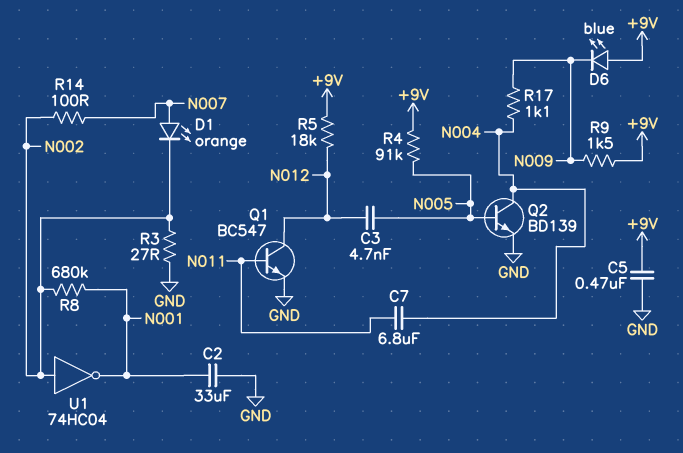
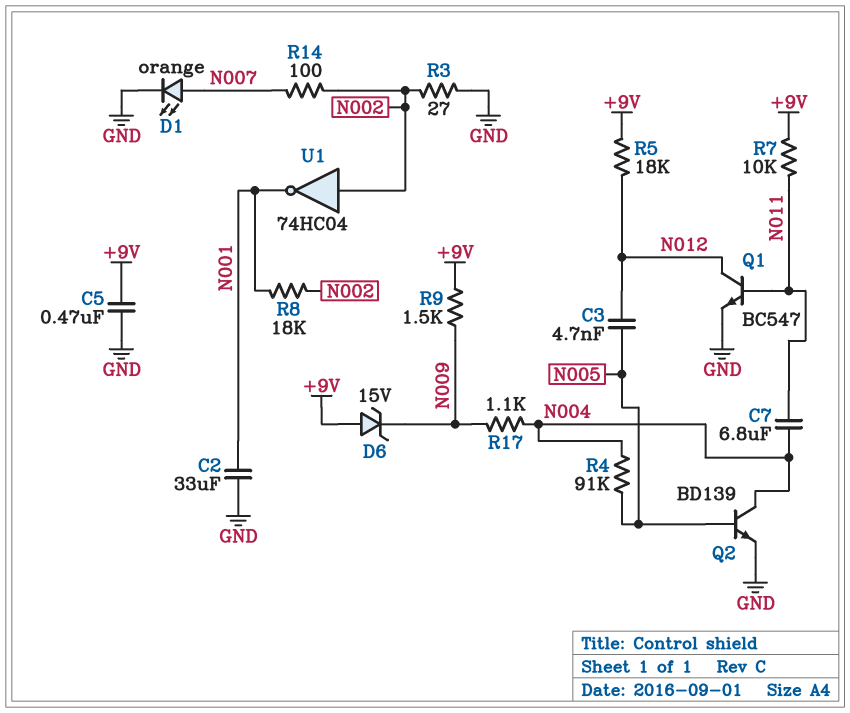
D1: LED orange (A N007, K N002) -> LED orange (A N007, K GND)
D6: LED blue (A +9V, K N009) -> zener 15V (A +9V, K N009)
R4: 91k (+9V, N005) -> 91k (N004, N005)
R7: none -> 10k (+9V, N011)
R8: 680k (N001, N002) -> 18k (N001, N002)

